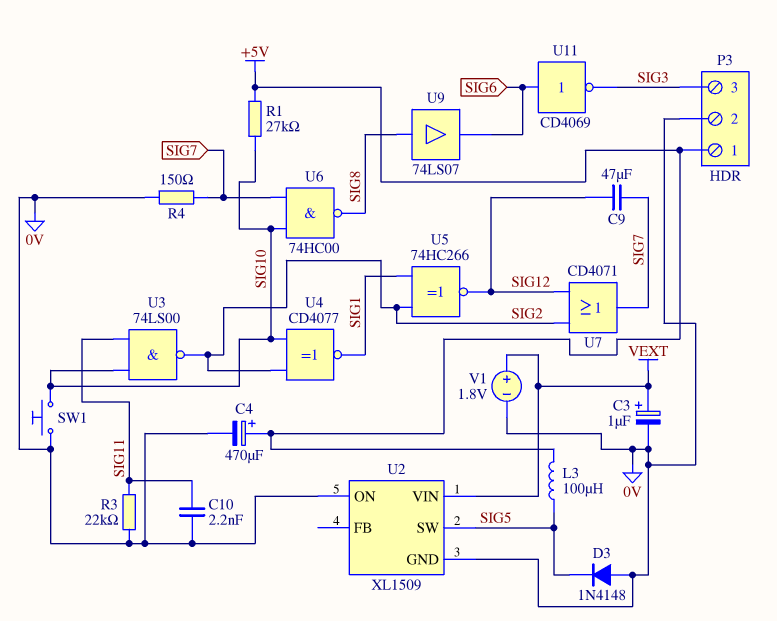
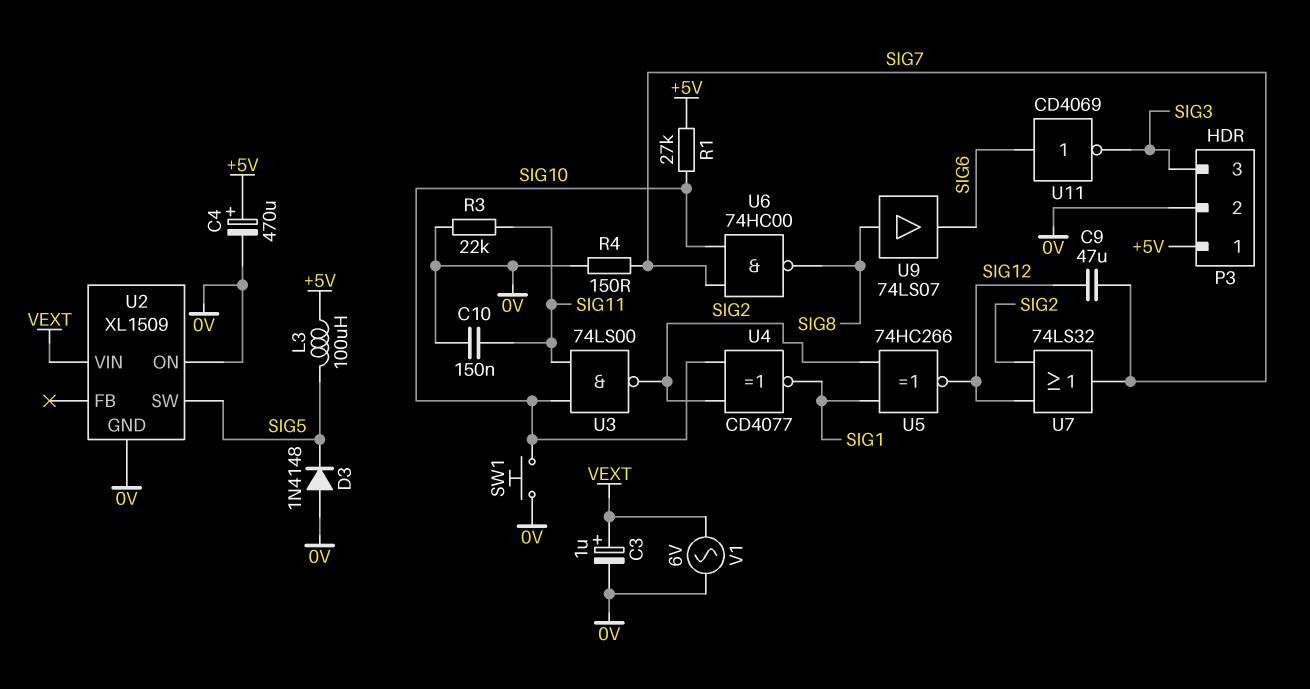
C10: 2.2nF (0V, SIG11) -> 150nF (0V, SIG11)
U7: OR CD4071 (in SIG2, in SIG12, out SIG7) -> OR 74LS32 (in SIG2, in SIG12, out SIG7)
V1: 1.8V (plus VEXT, minus 0V) -> AC 6V (0V, VEXT)

